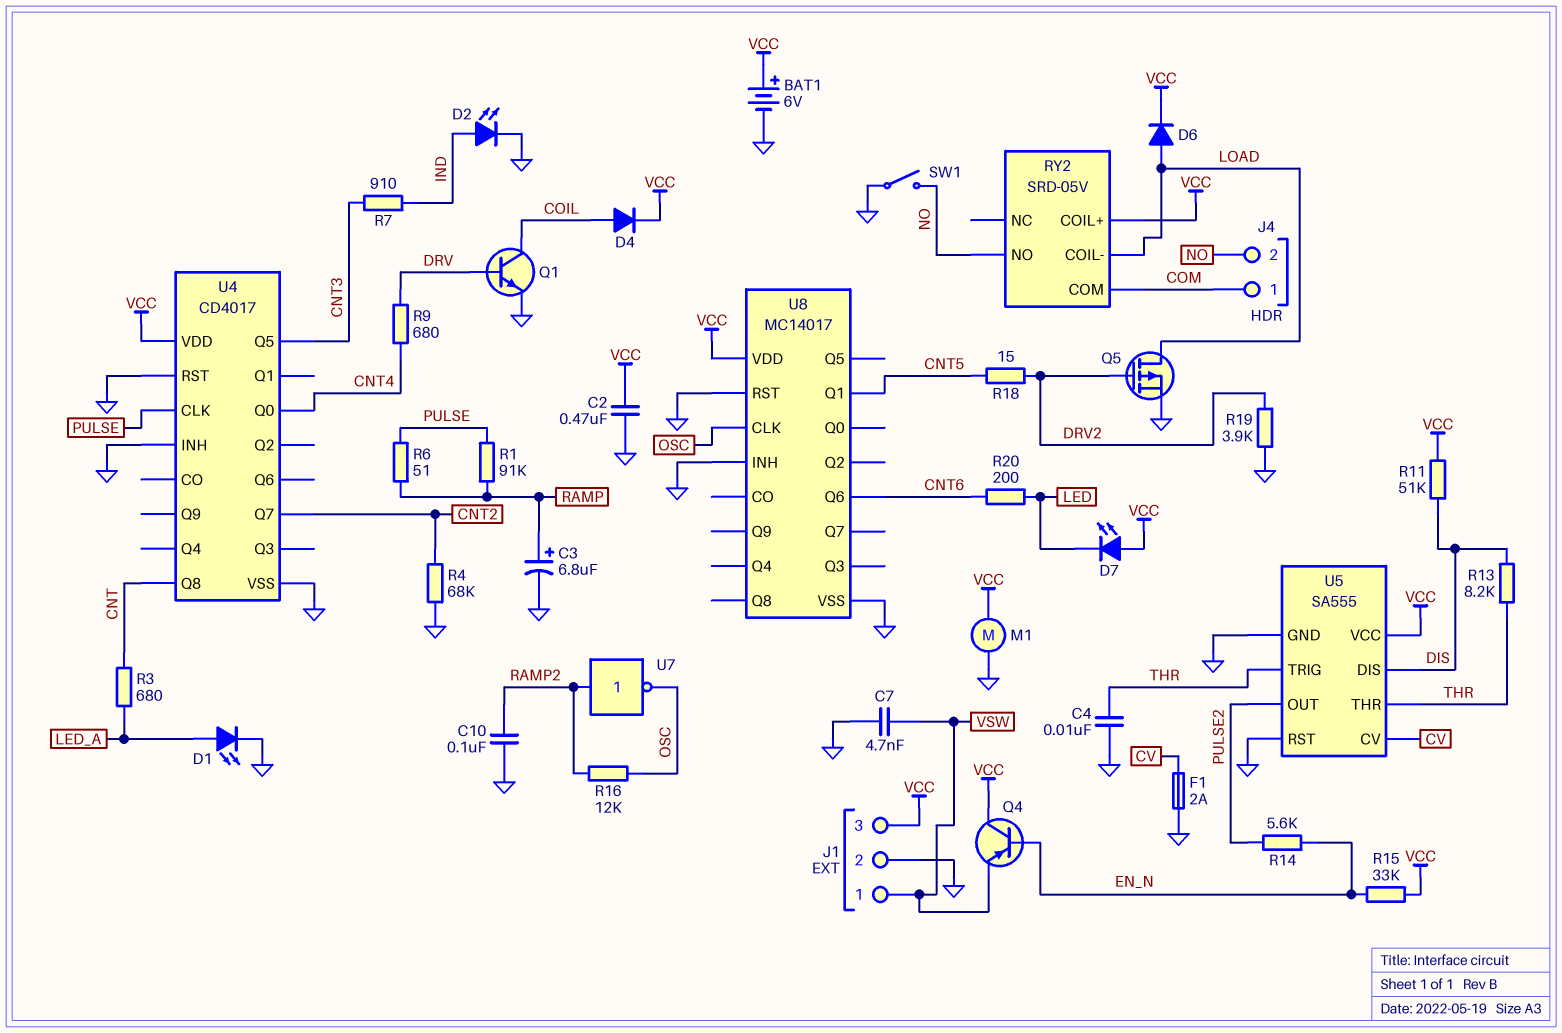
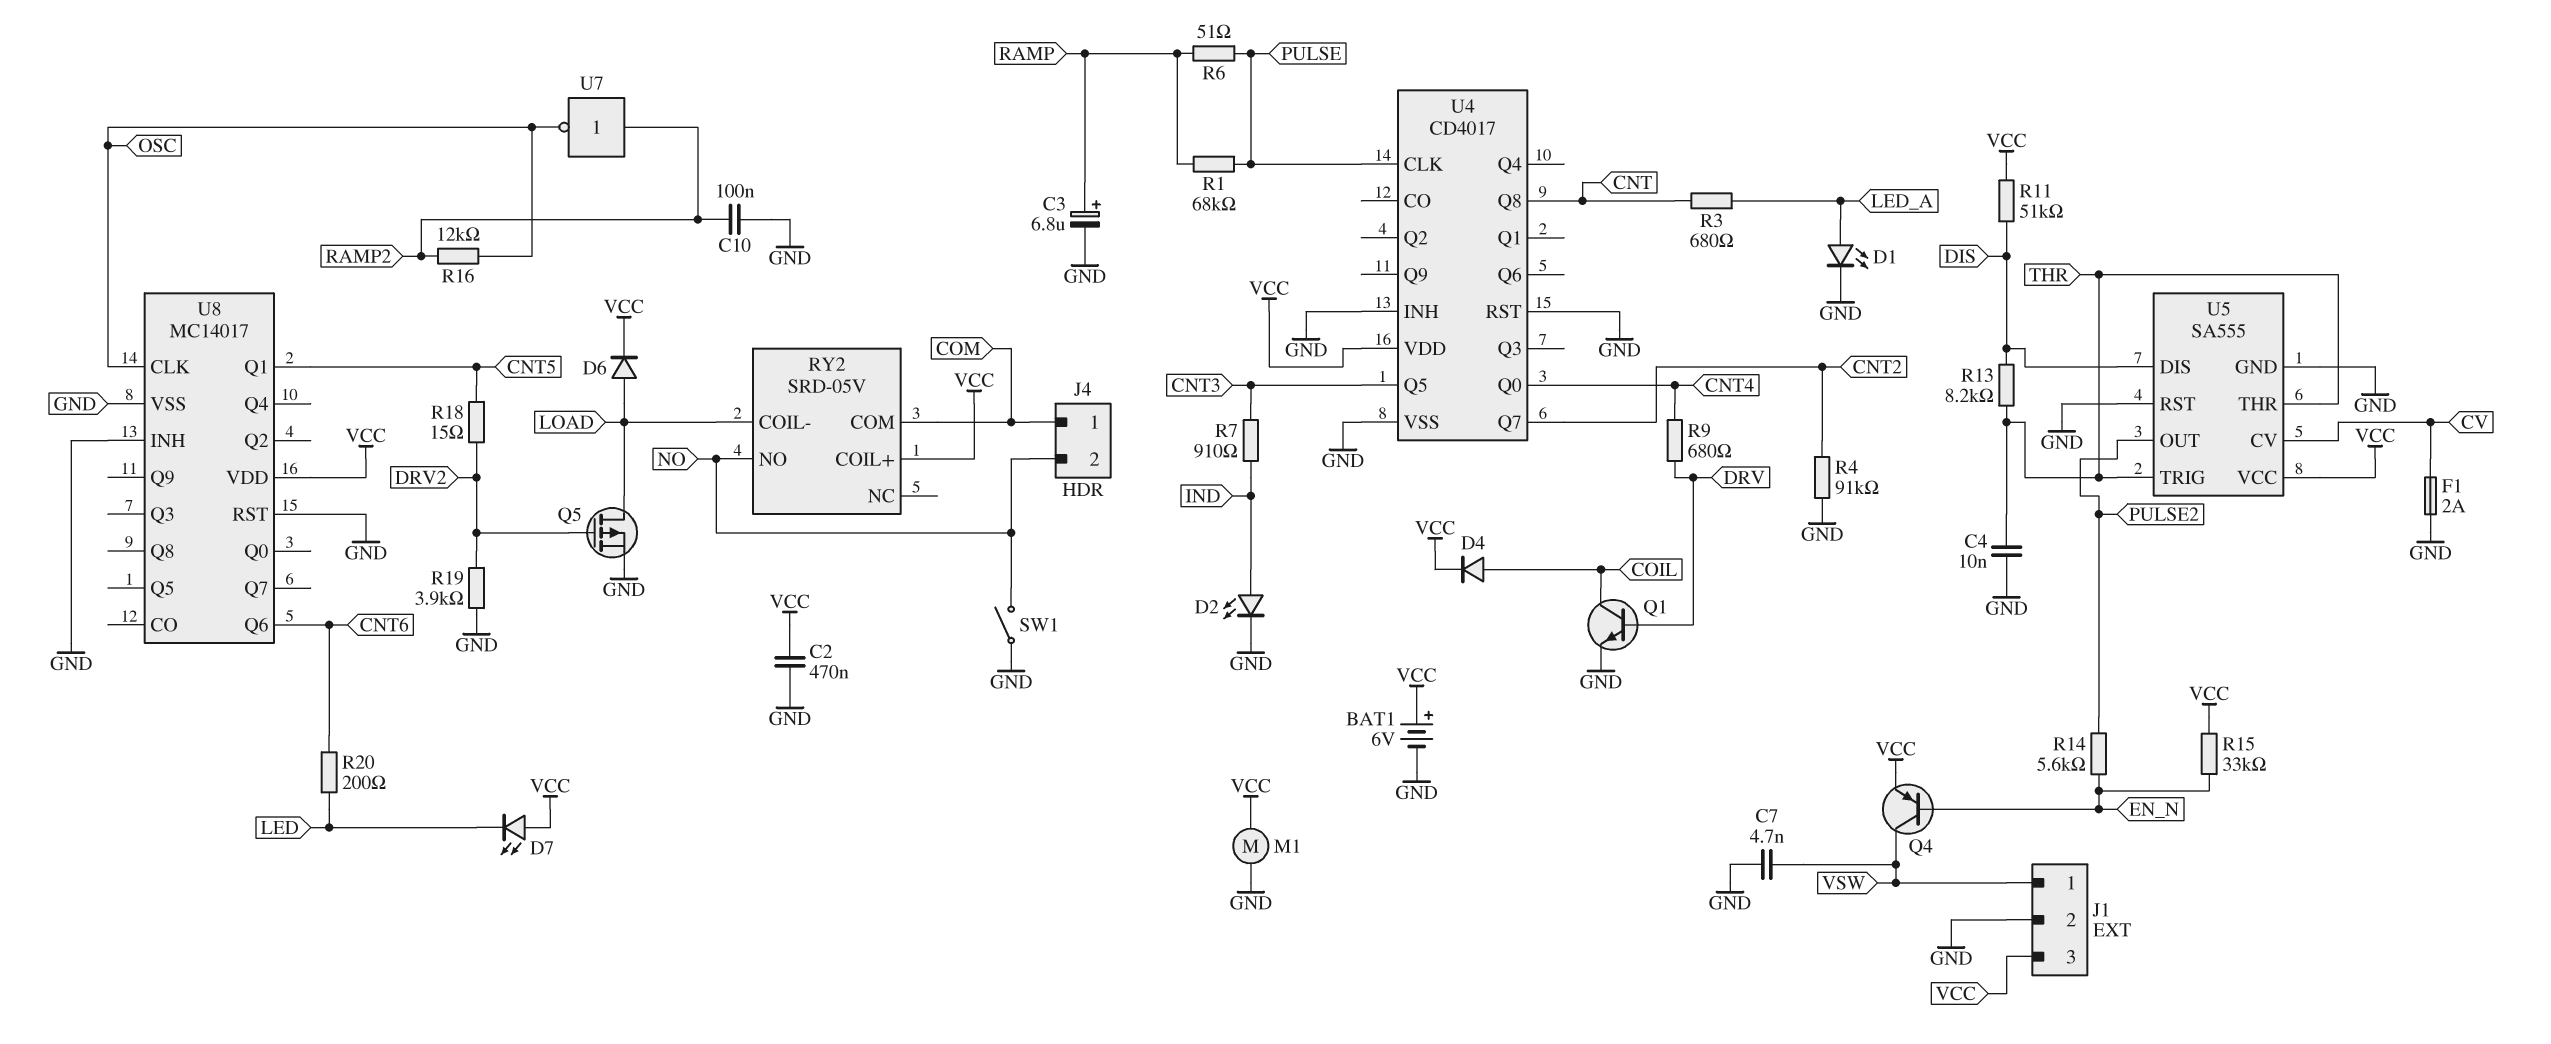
Q4: PNP (B EN_N, C VCC, E VSW) -> PNP (B EN_N, C VSW, E VCC)
R1: 91k (PULSE, RAMP) -> 68k (PULSE, RAMP)
R4: 68k (CNT2, GND) -> 91k (CNT2, GND)

